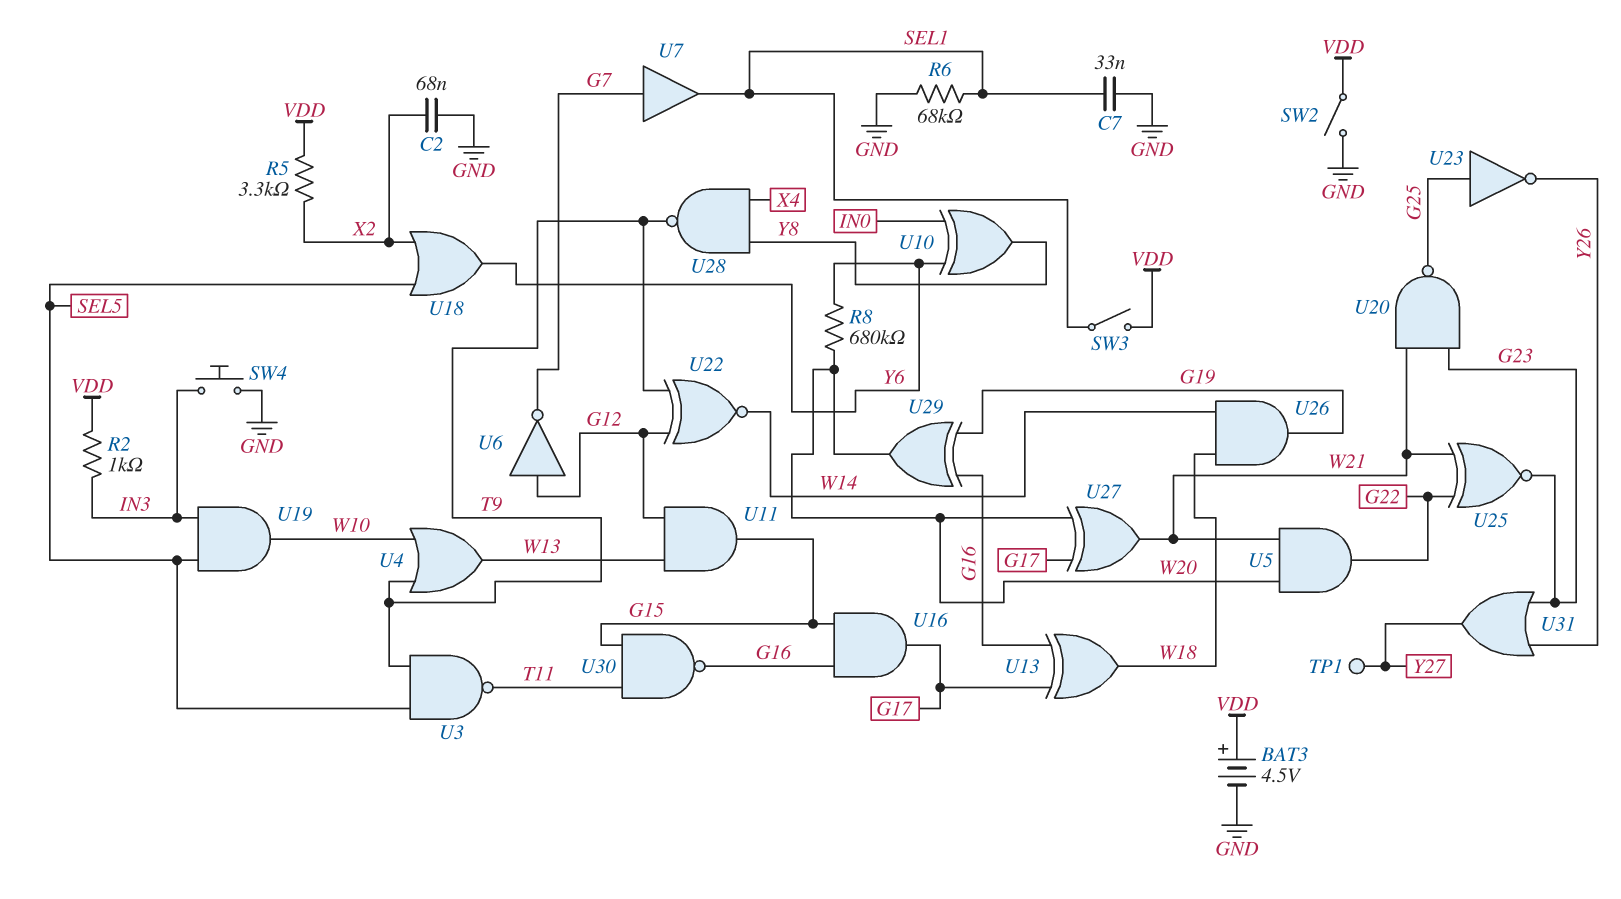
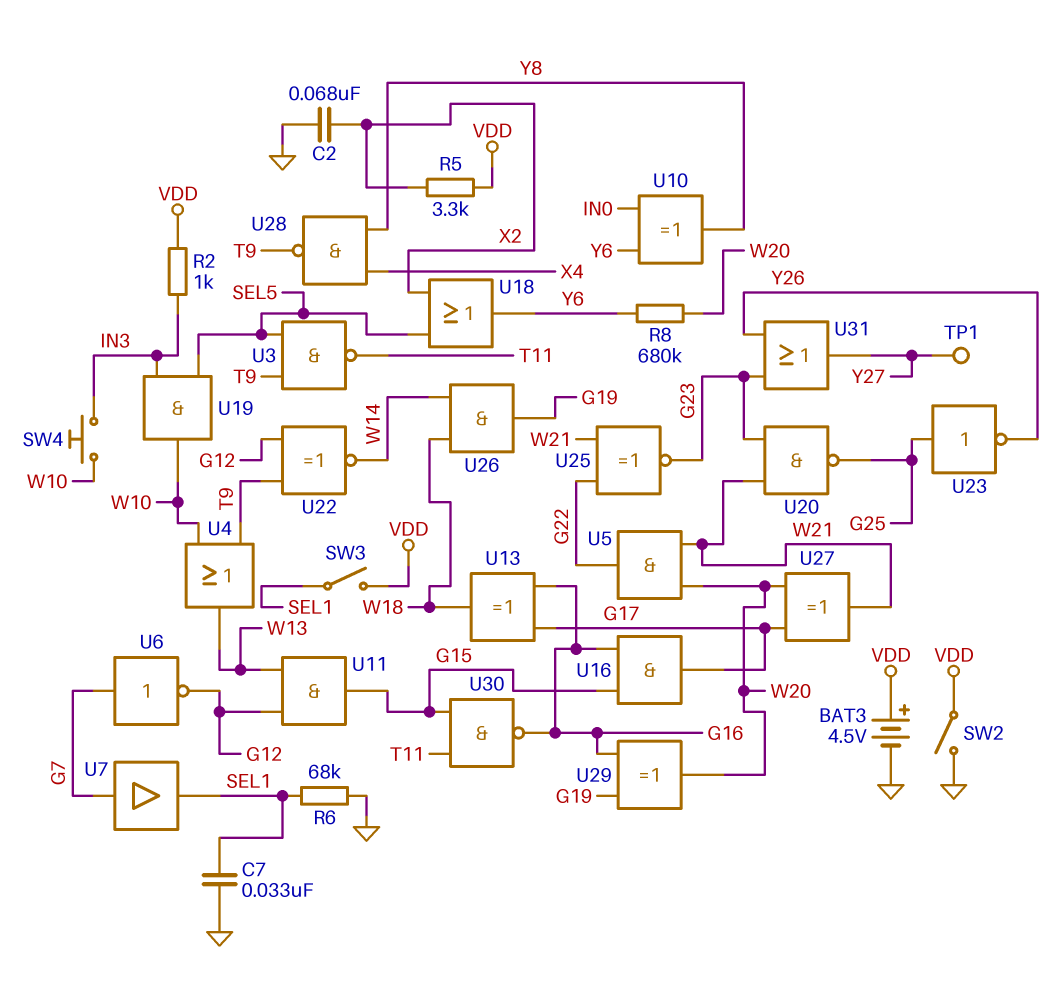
SW4: button (GND, IN3) -> button (IN3, W10)
U6: NOT (in G12, out G7) -> NOT (in G7, out G12)

